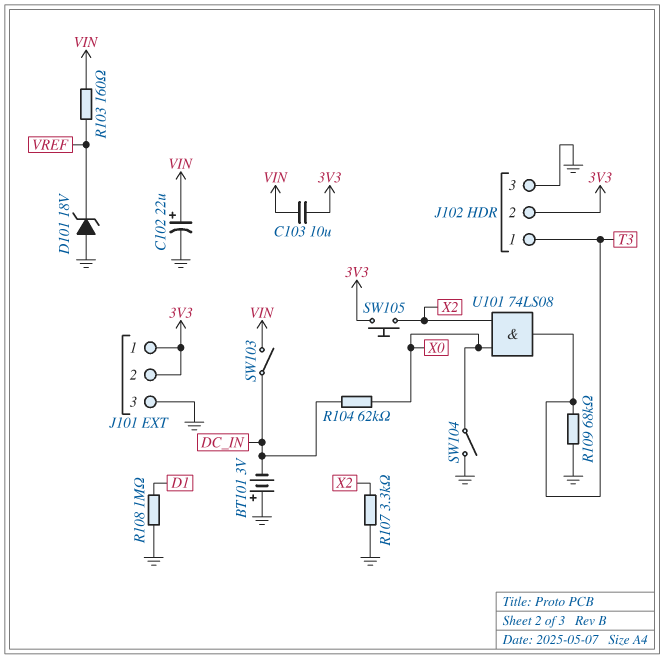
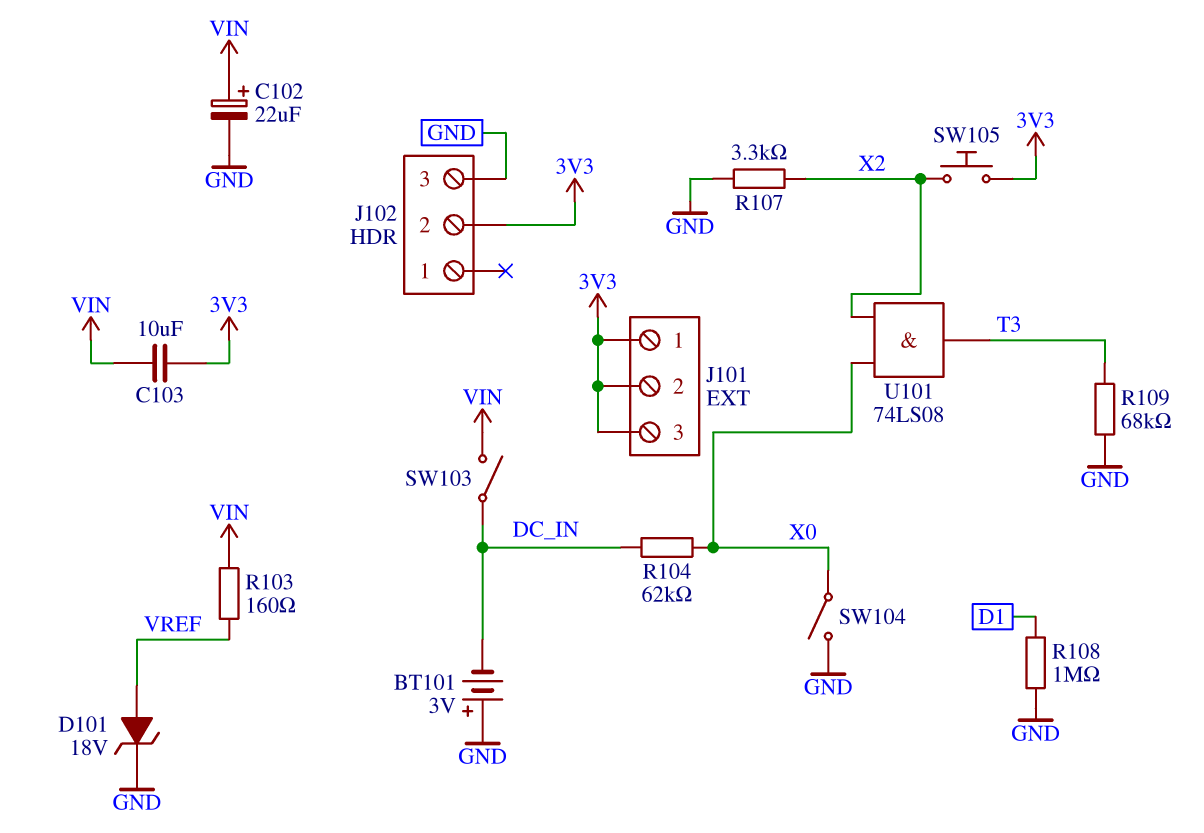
D101: zener 18V (A GND, K VREF) -> zener 18V (A VREF, K GND)
J101 pin 3: GND -> 3V3
J102 pin 1: T3 -> none

